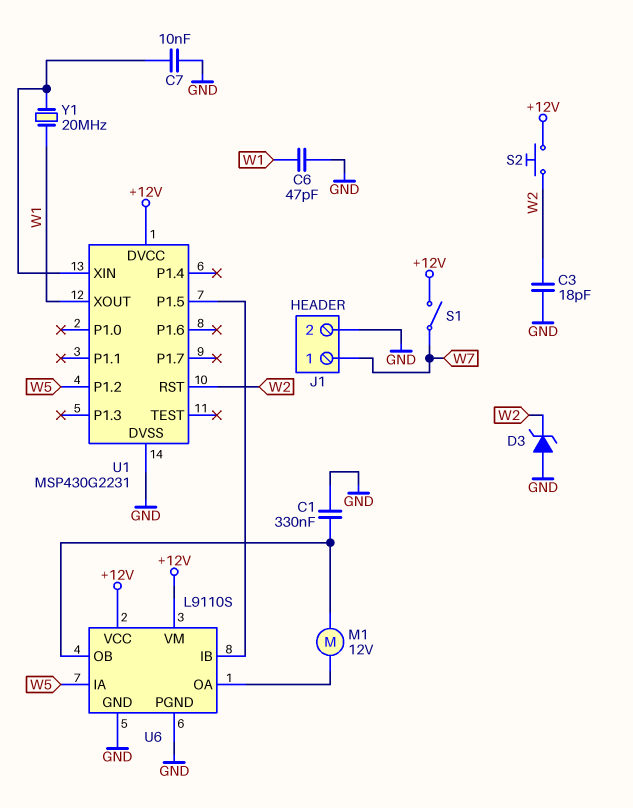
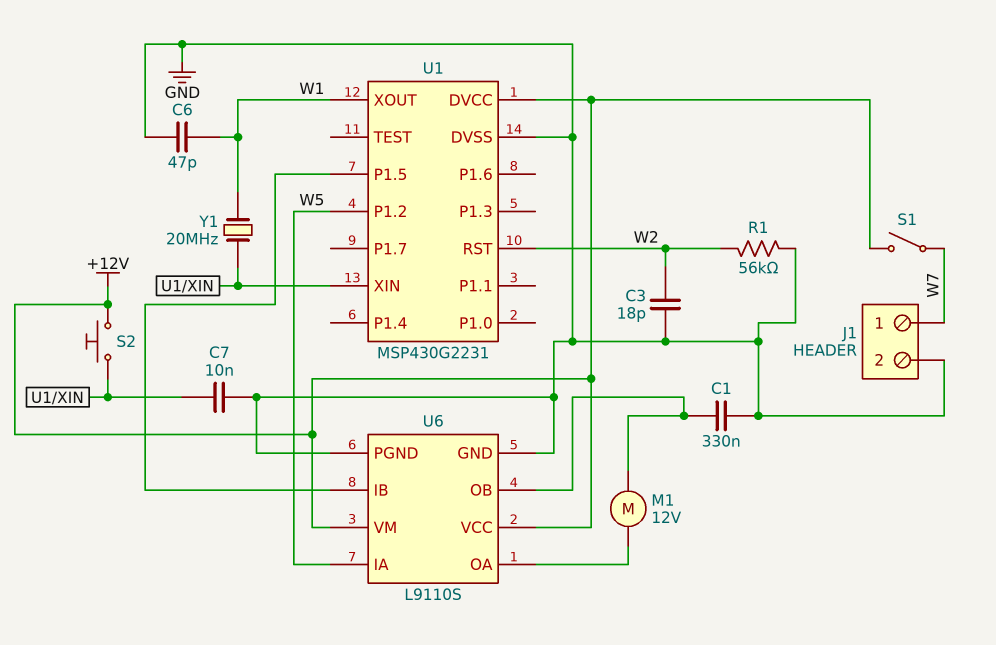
D3: zener (A GND, K W2) -> none
R1: none -> 56k (GND, W2)
S2: button (+12V, W2) -> button (+12V, U1/XIN)

